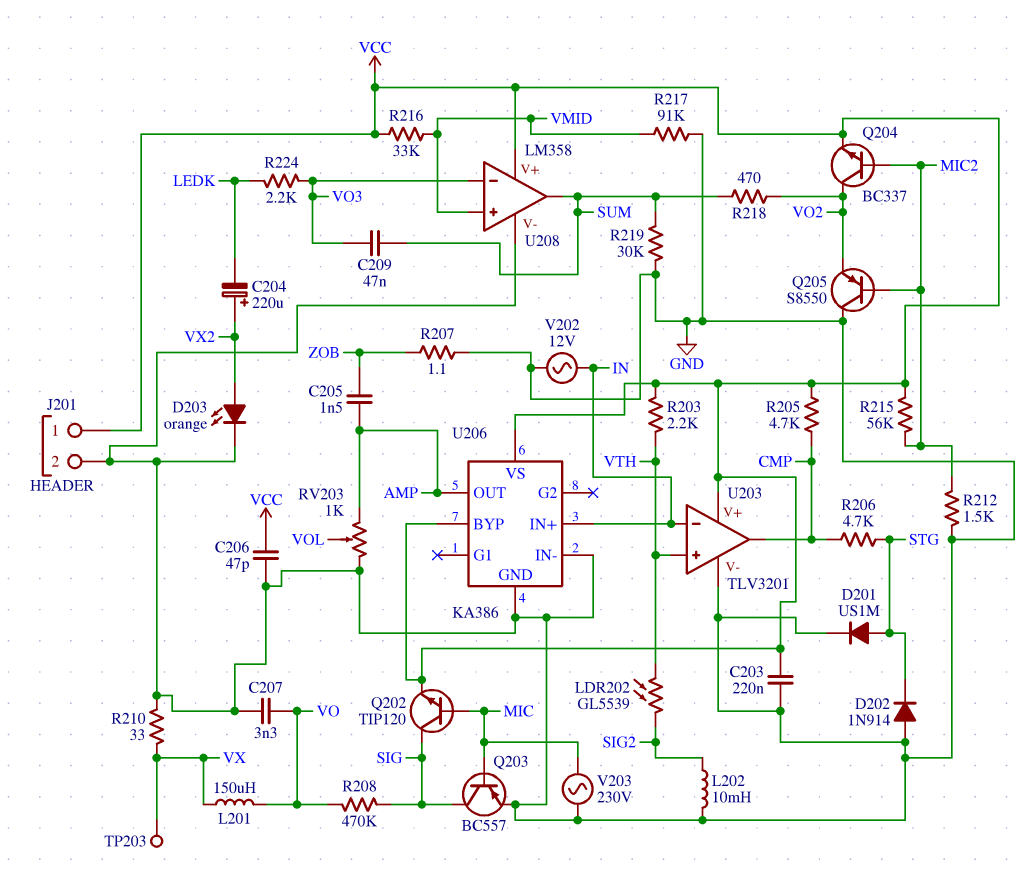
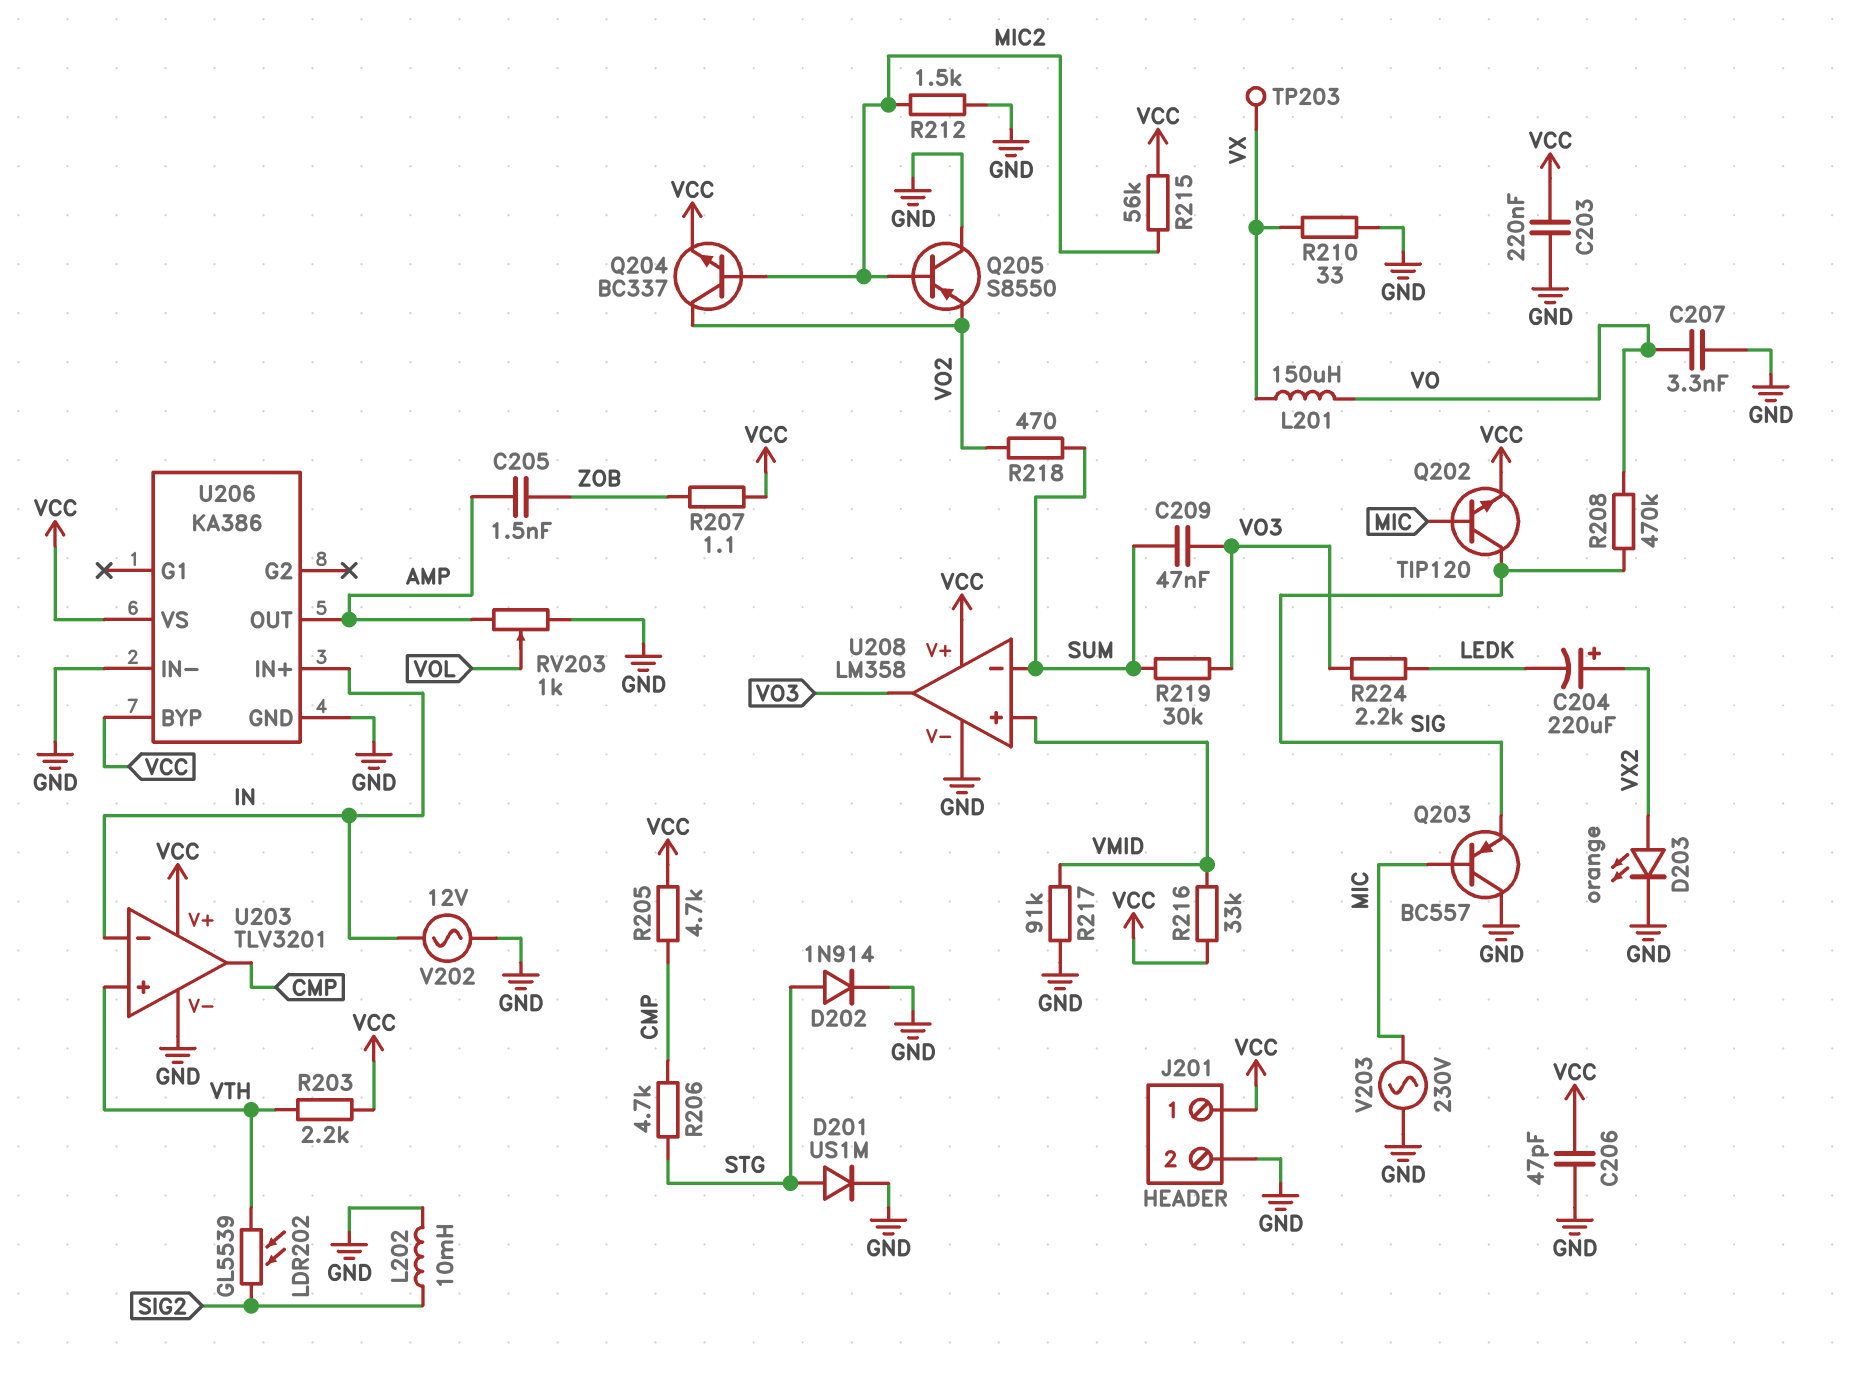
D202: diode 1N914 (A GND, K STG) -> diode 1N914 (A STG, K GND)
Q203: PNP BC557 (B MIC, C SIG, E GND) -> PNP BC557 (B MIC, C GND, E SIG)
R207: 1.1 (GND, ZOB) -> 1.1 (VCC, ZOB)
R219: 30k (GND, SUM) -> 30k (SUM, VO3)
U208 pin in-: VO3 -> SUM
U208 pin out: SUM -> VO3

